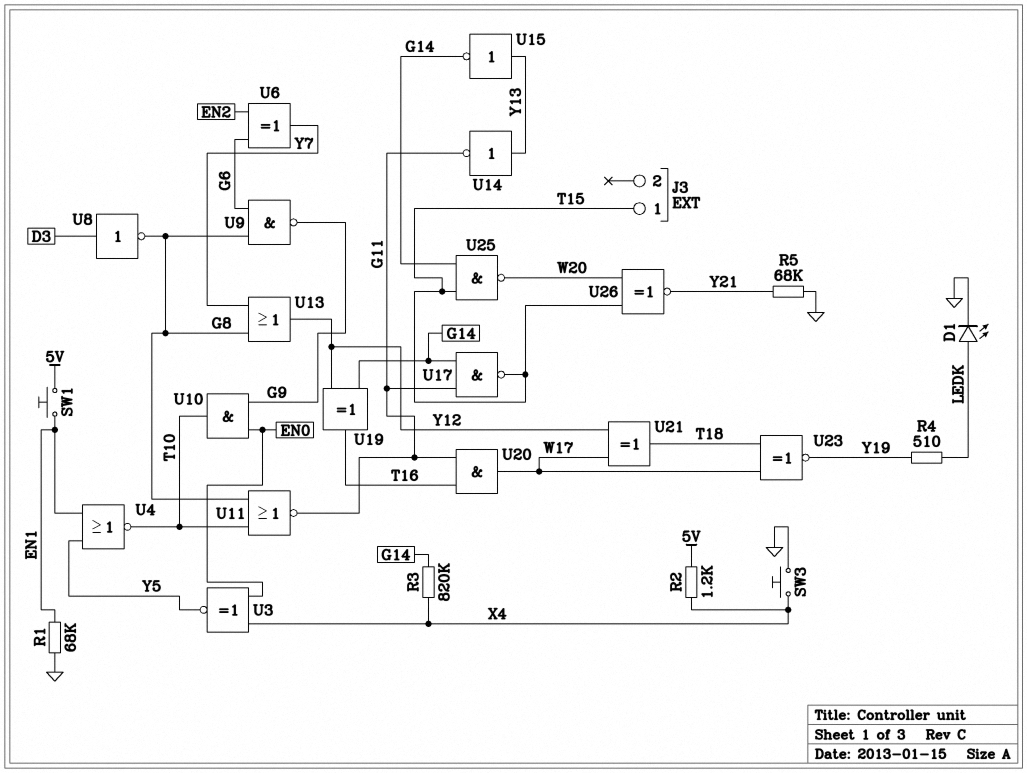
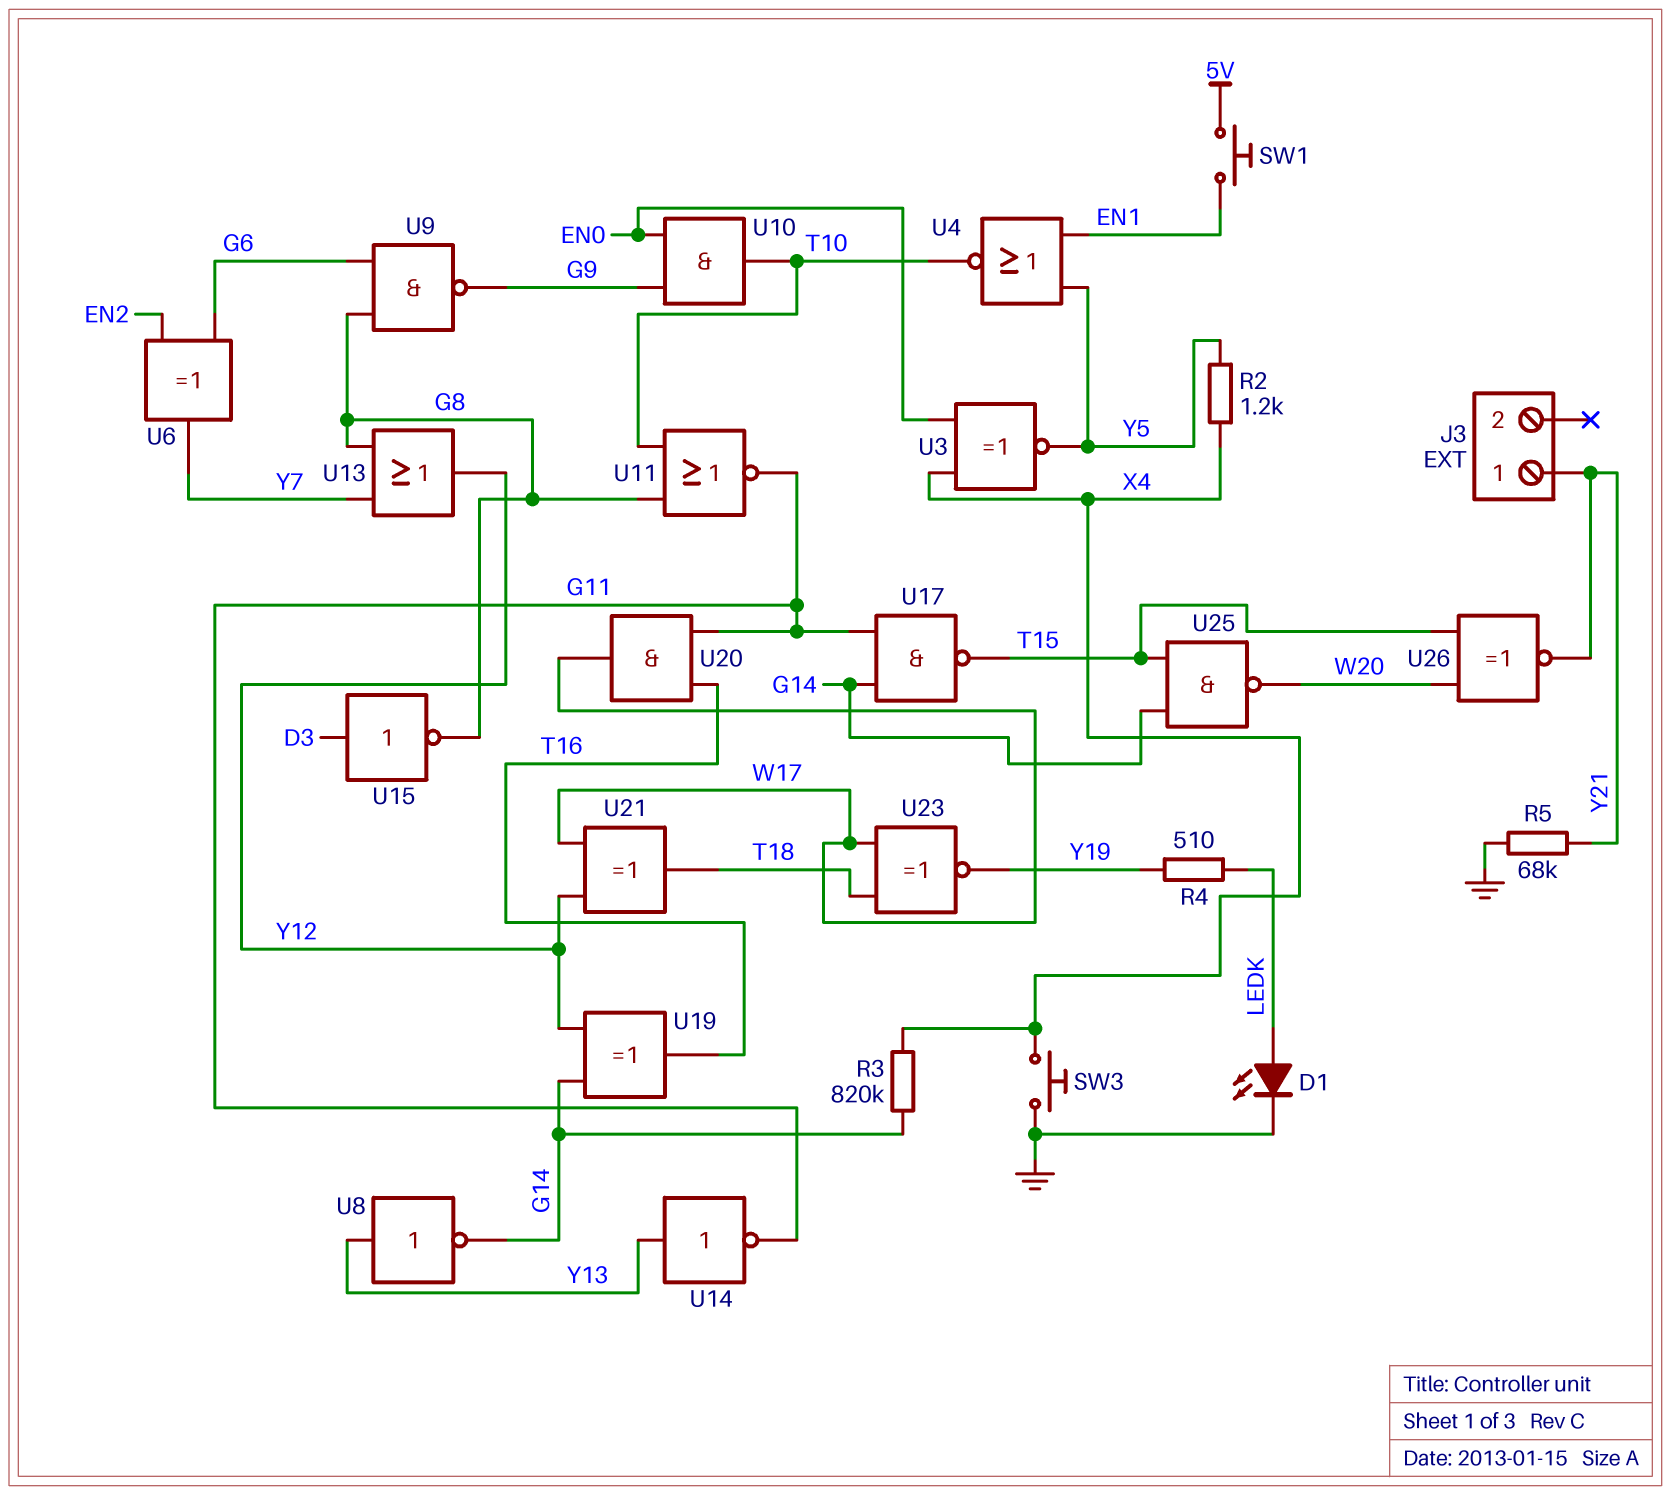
J3 pin 1: T15 -> Y21
R1: 68k (EN1, GND) -> none
R2: 1.2k (5V, X4) -> 1.2k (X4, Y5)
U8: NOT (in D3, out G8) -> NOT (in Y13, out G14)
U15: NOT (in Y13, out G14) -> NOT (in D3, out G8)

